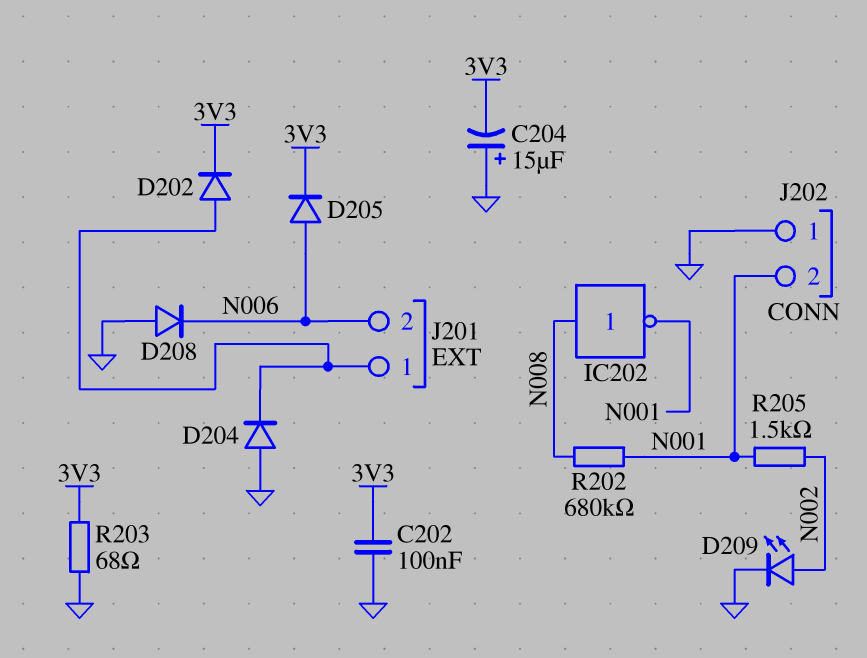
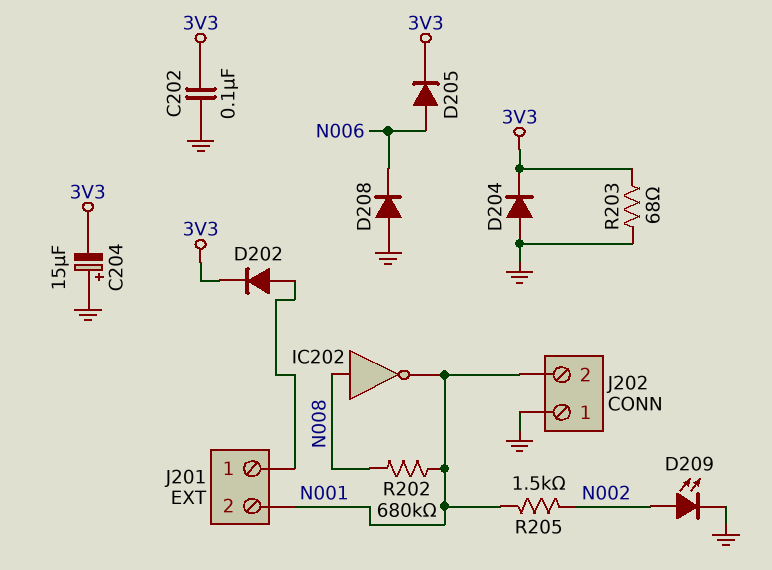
D204: diode (A GND, K J201/1) -> diode (A GND, K 3V3)
J201 pin 2: N006 -> N001

